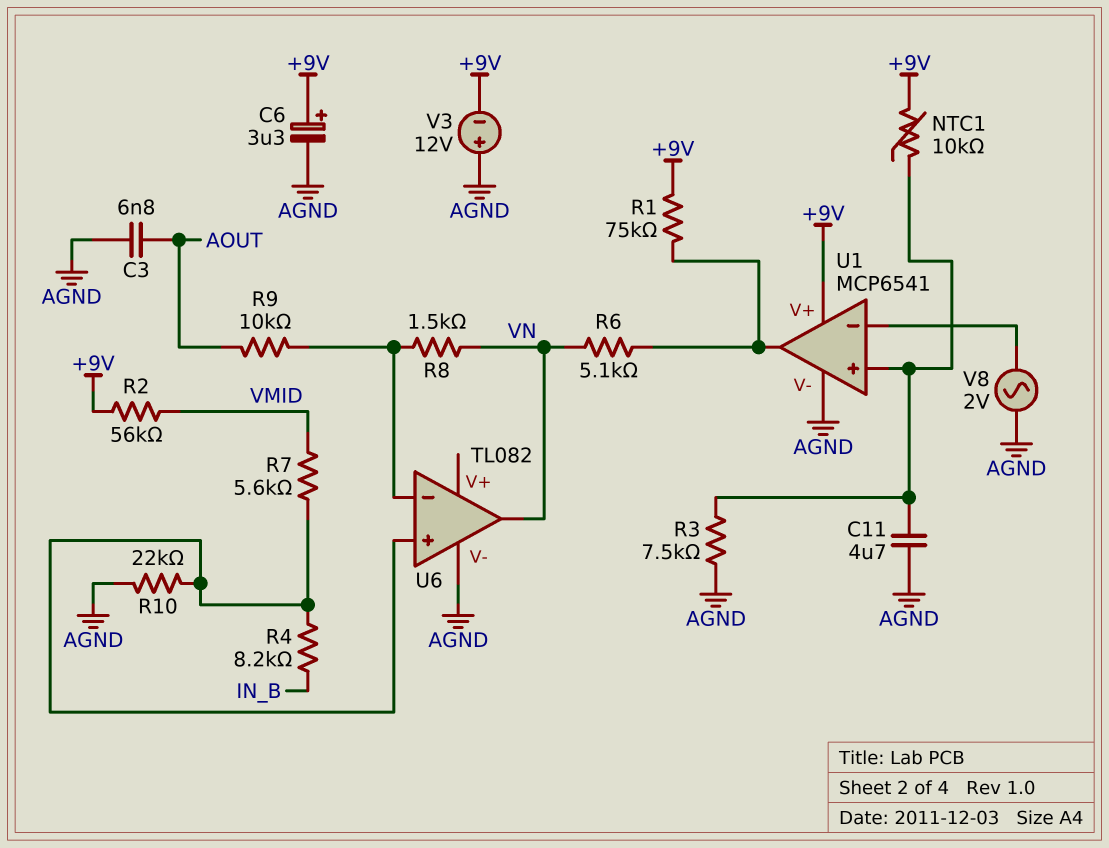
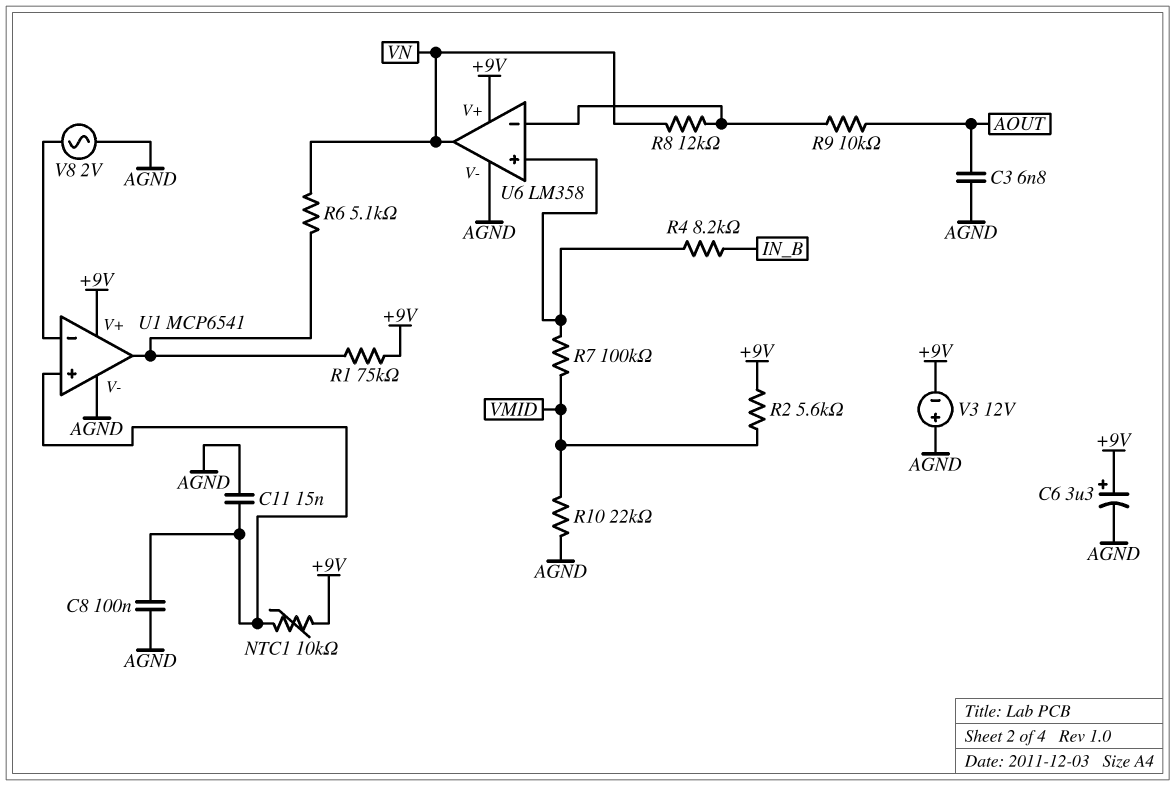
C8: none -> 100nF (AGND, U1/in+)
C11: 4.7uF (AGND, U1/in+) -> 15nF (AGND, U1/in+)
R2: 56k (+9V, VMID) -> 5.6k (+9V, VMID)
R3: 7.5k (AGND, U1/in+) -> none
R7: 5.6k (U6/in+, VMID) -> 100k (U6/in+, VMID)
R8: 1.5k (U6/in-, VN) -> 12k (U6/in-, VN)
R10: 22k (AGND, U6/in+) -> 22k (AGND, VMID)
U6: TL082 -> LM358
U6 pin V+: none -> +9V

